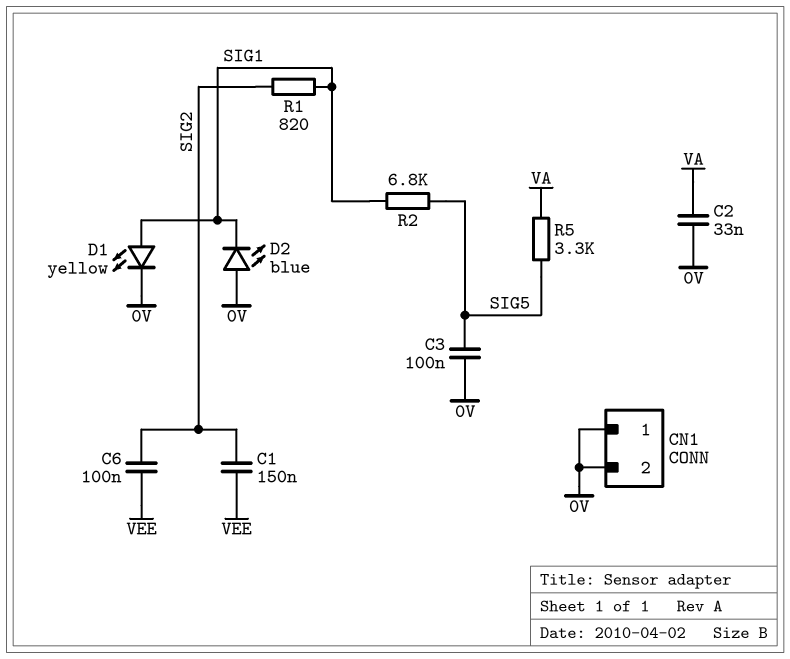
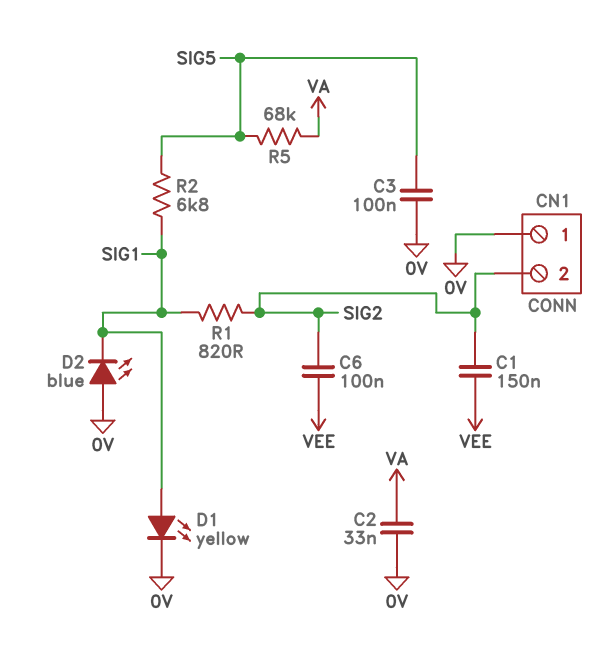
CN1 pin 2: 0V -> SIG2
R5: 3.3k (SIG5, VA) -> 68k (SIG5, VA)

